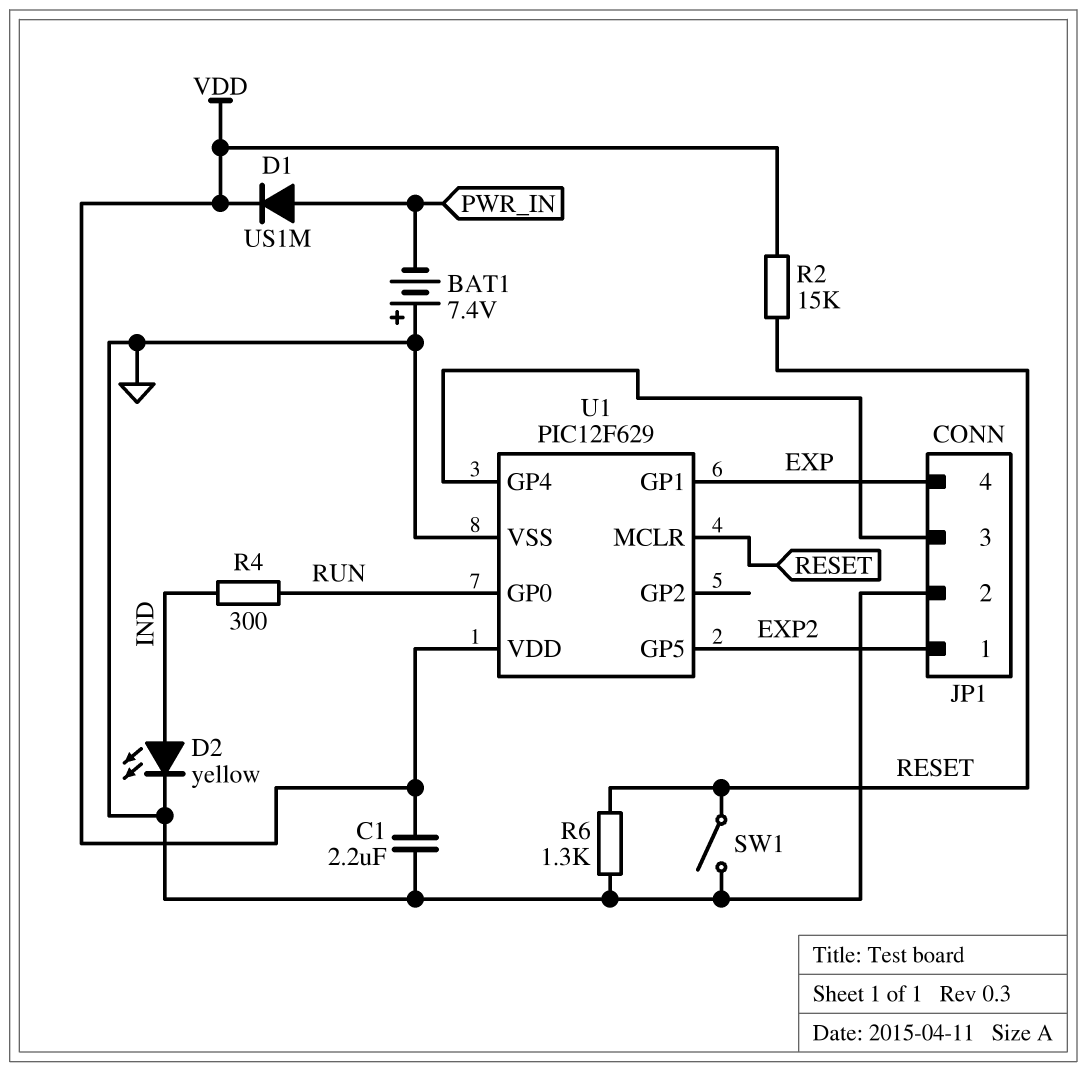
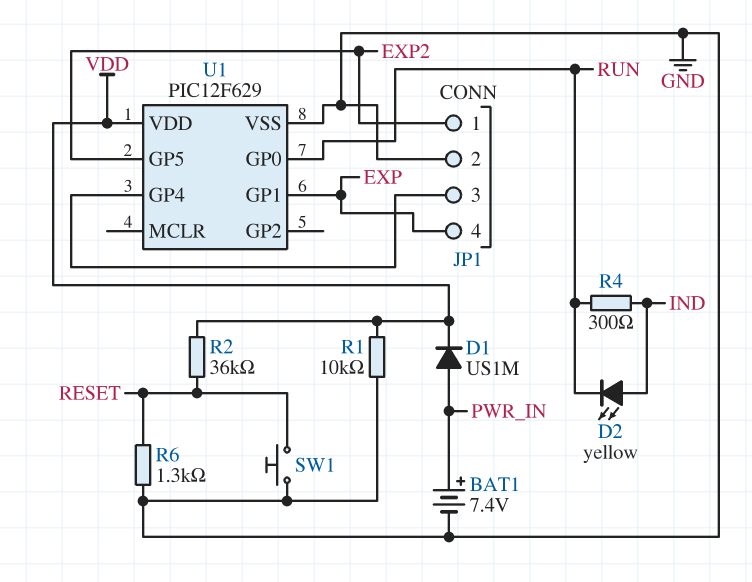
BAT1: 7.4V (plus GND, minus PWR_IN) -> 7.4V (plus PWR_IN, minus GND)
C1: 2.2uF (GND, VDD) -> none
D2: LED yellow (A IND, K GND) -> LED yellow (A IND, K RUN)
R1: none -> 10k (GND, VDD)
R2: 15k (RESET, VDD) -> 36k (RESET, VDD)
SW1: switch (GND, RESET) -> button (GND, RESET)
U1 pin MCLR: RESET -> none

